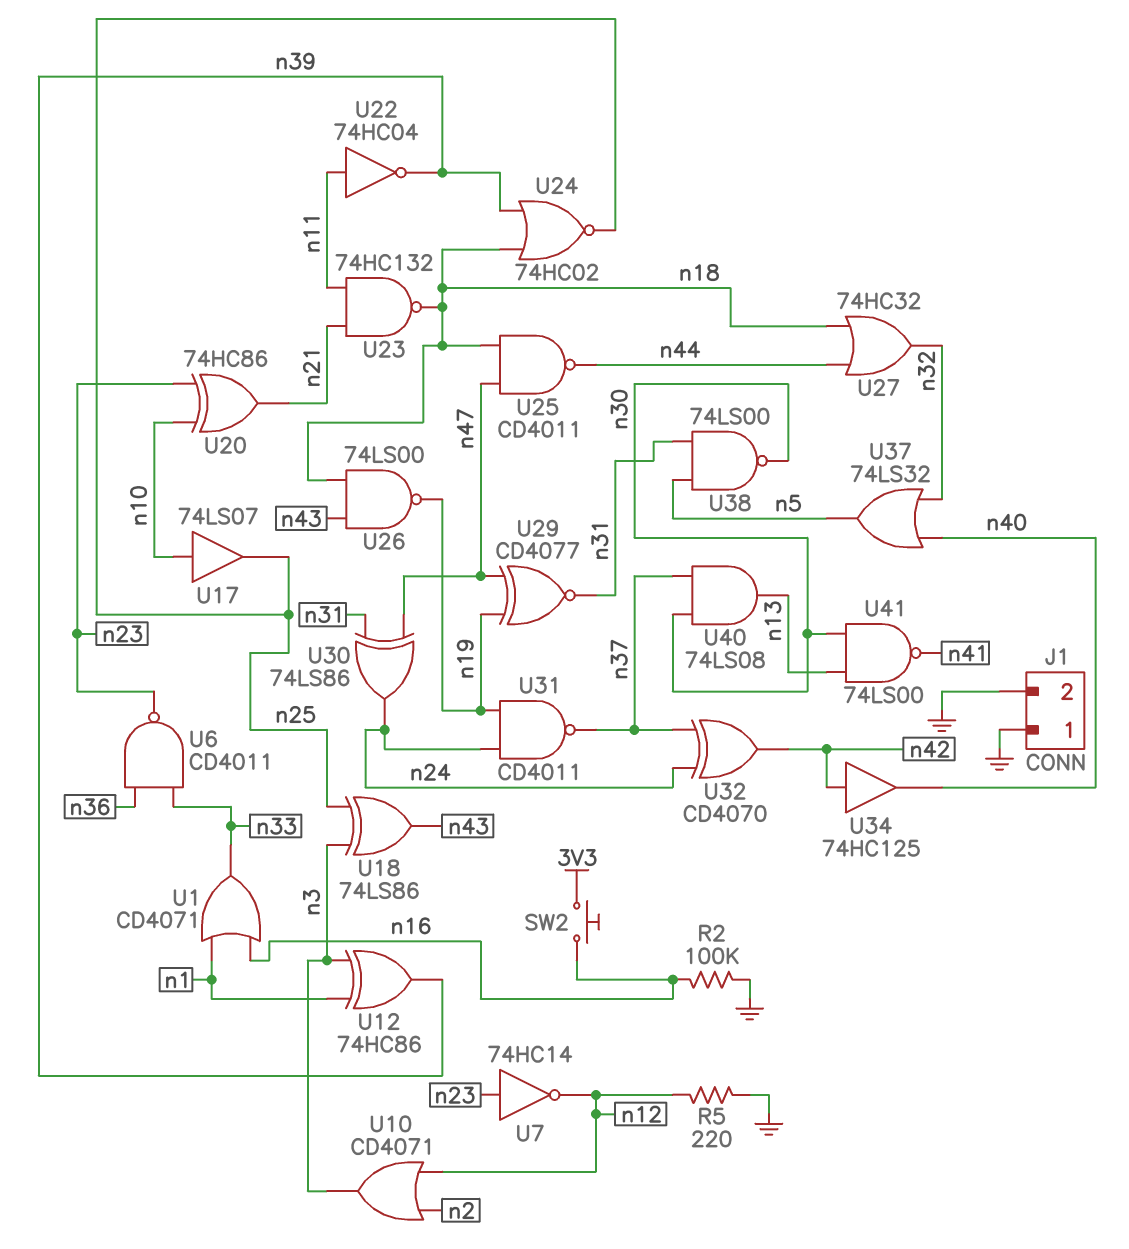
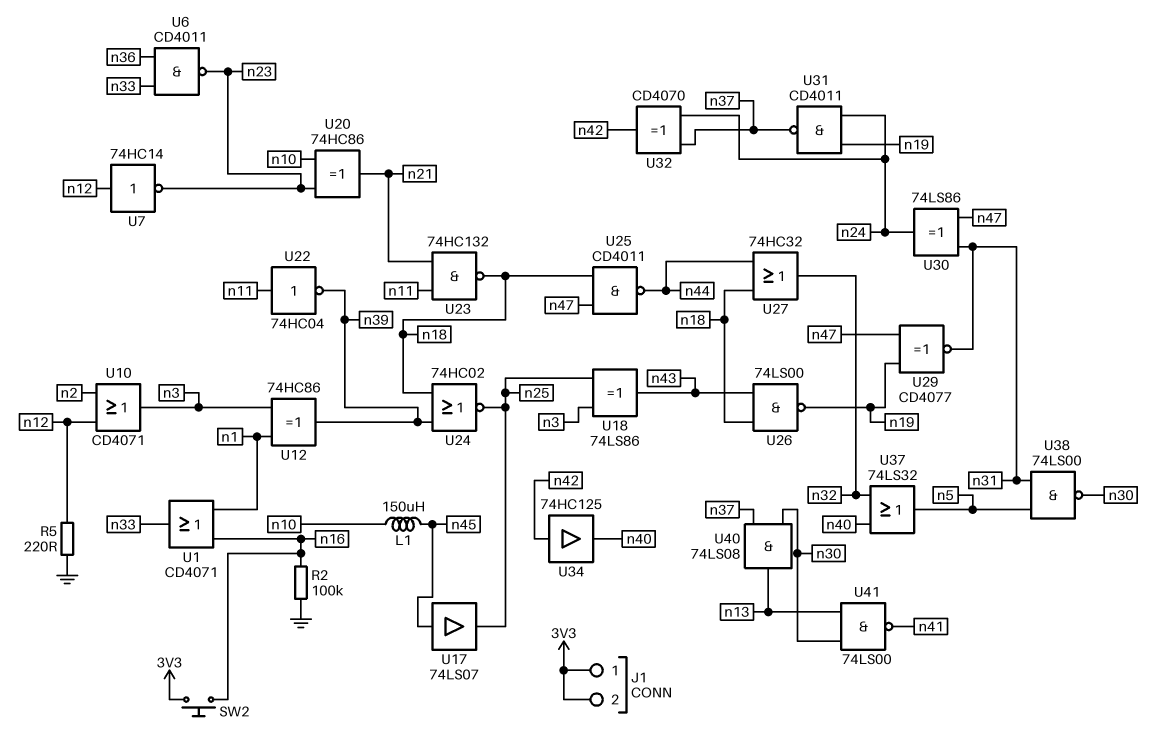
J1 pin 1: GND -> 3V3
J1 pin 2: GND -> 3V3
L1: none -> 150uH (n10, n45)
U7: NOT 74HC14 (in n23, out n12) -> NOT 74HC14 (in n12, out n23)
U17: buffer 74LS07 (in n10, out n25) -> buffer 74LS07 (in n45, out n25)

